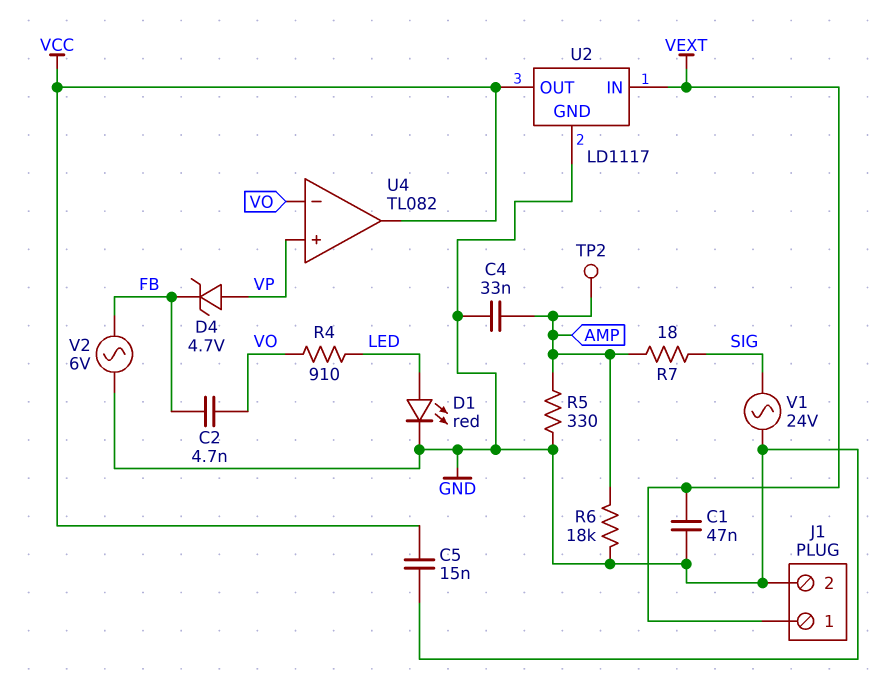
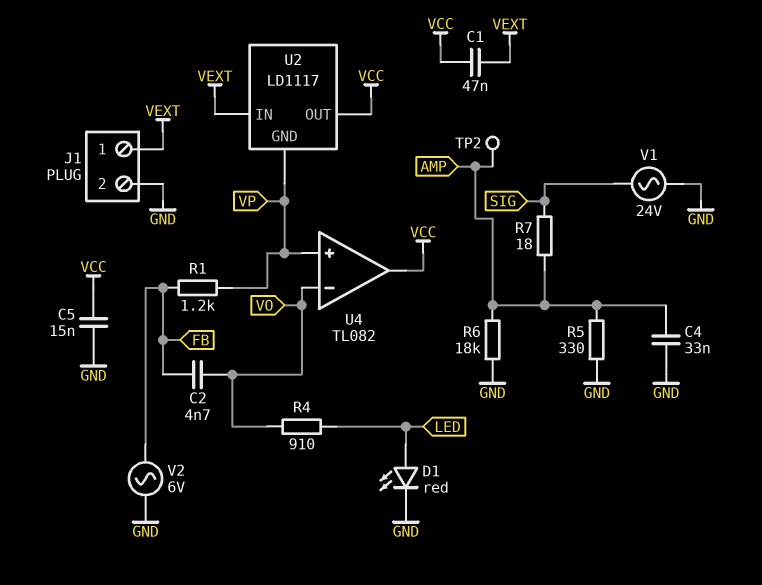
C1: 47nF (GND, VEXT) -> 47nF (VCC, VEXT)
D4: zener 4.7V (A VP, K FB) -> none
R1: none -> 1.2k (FB, VP)
U2 pin GND: GND -> VP

